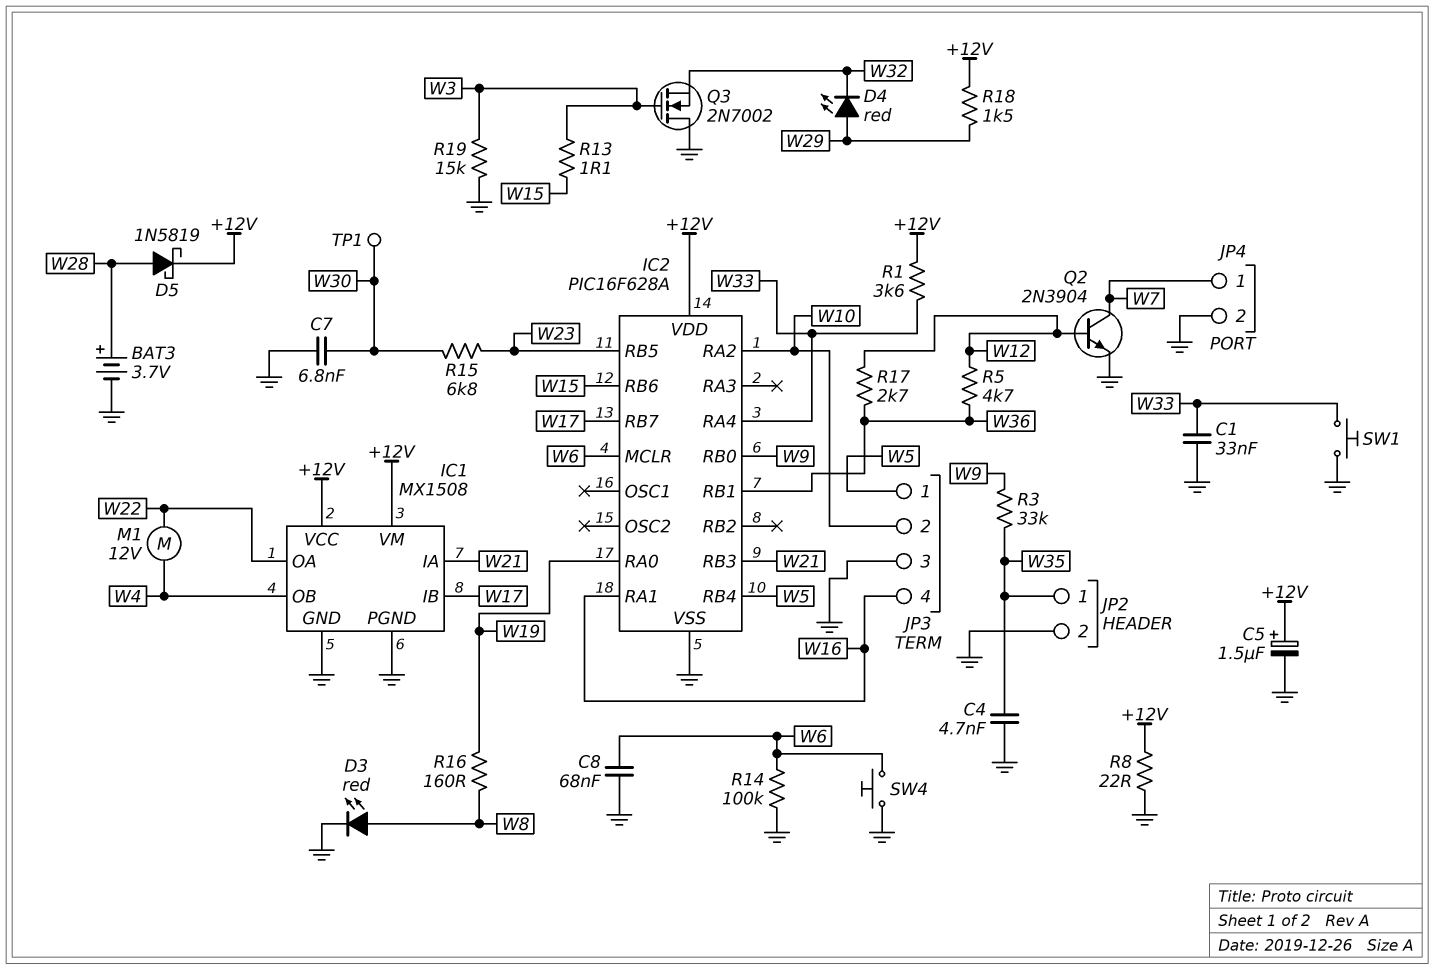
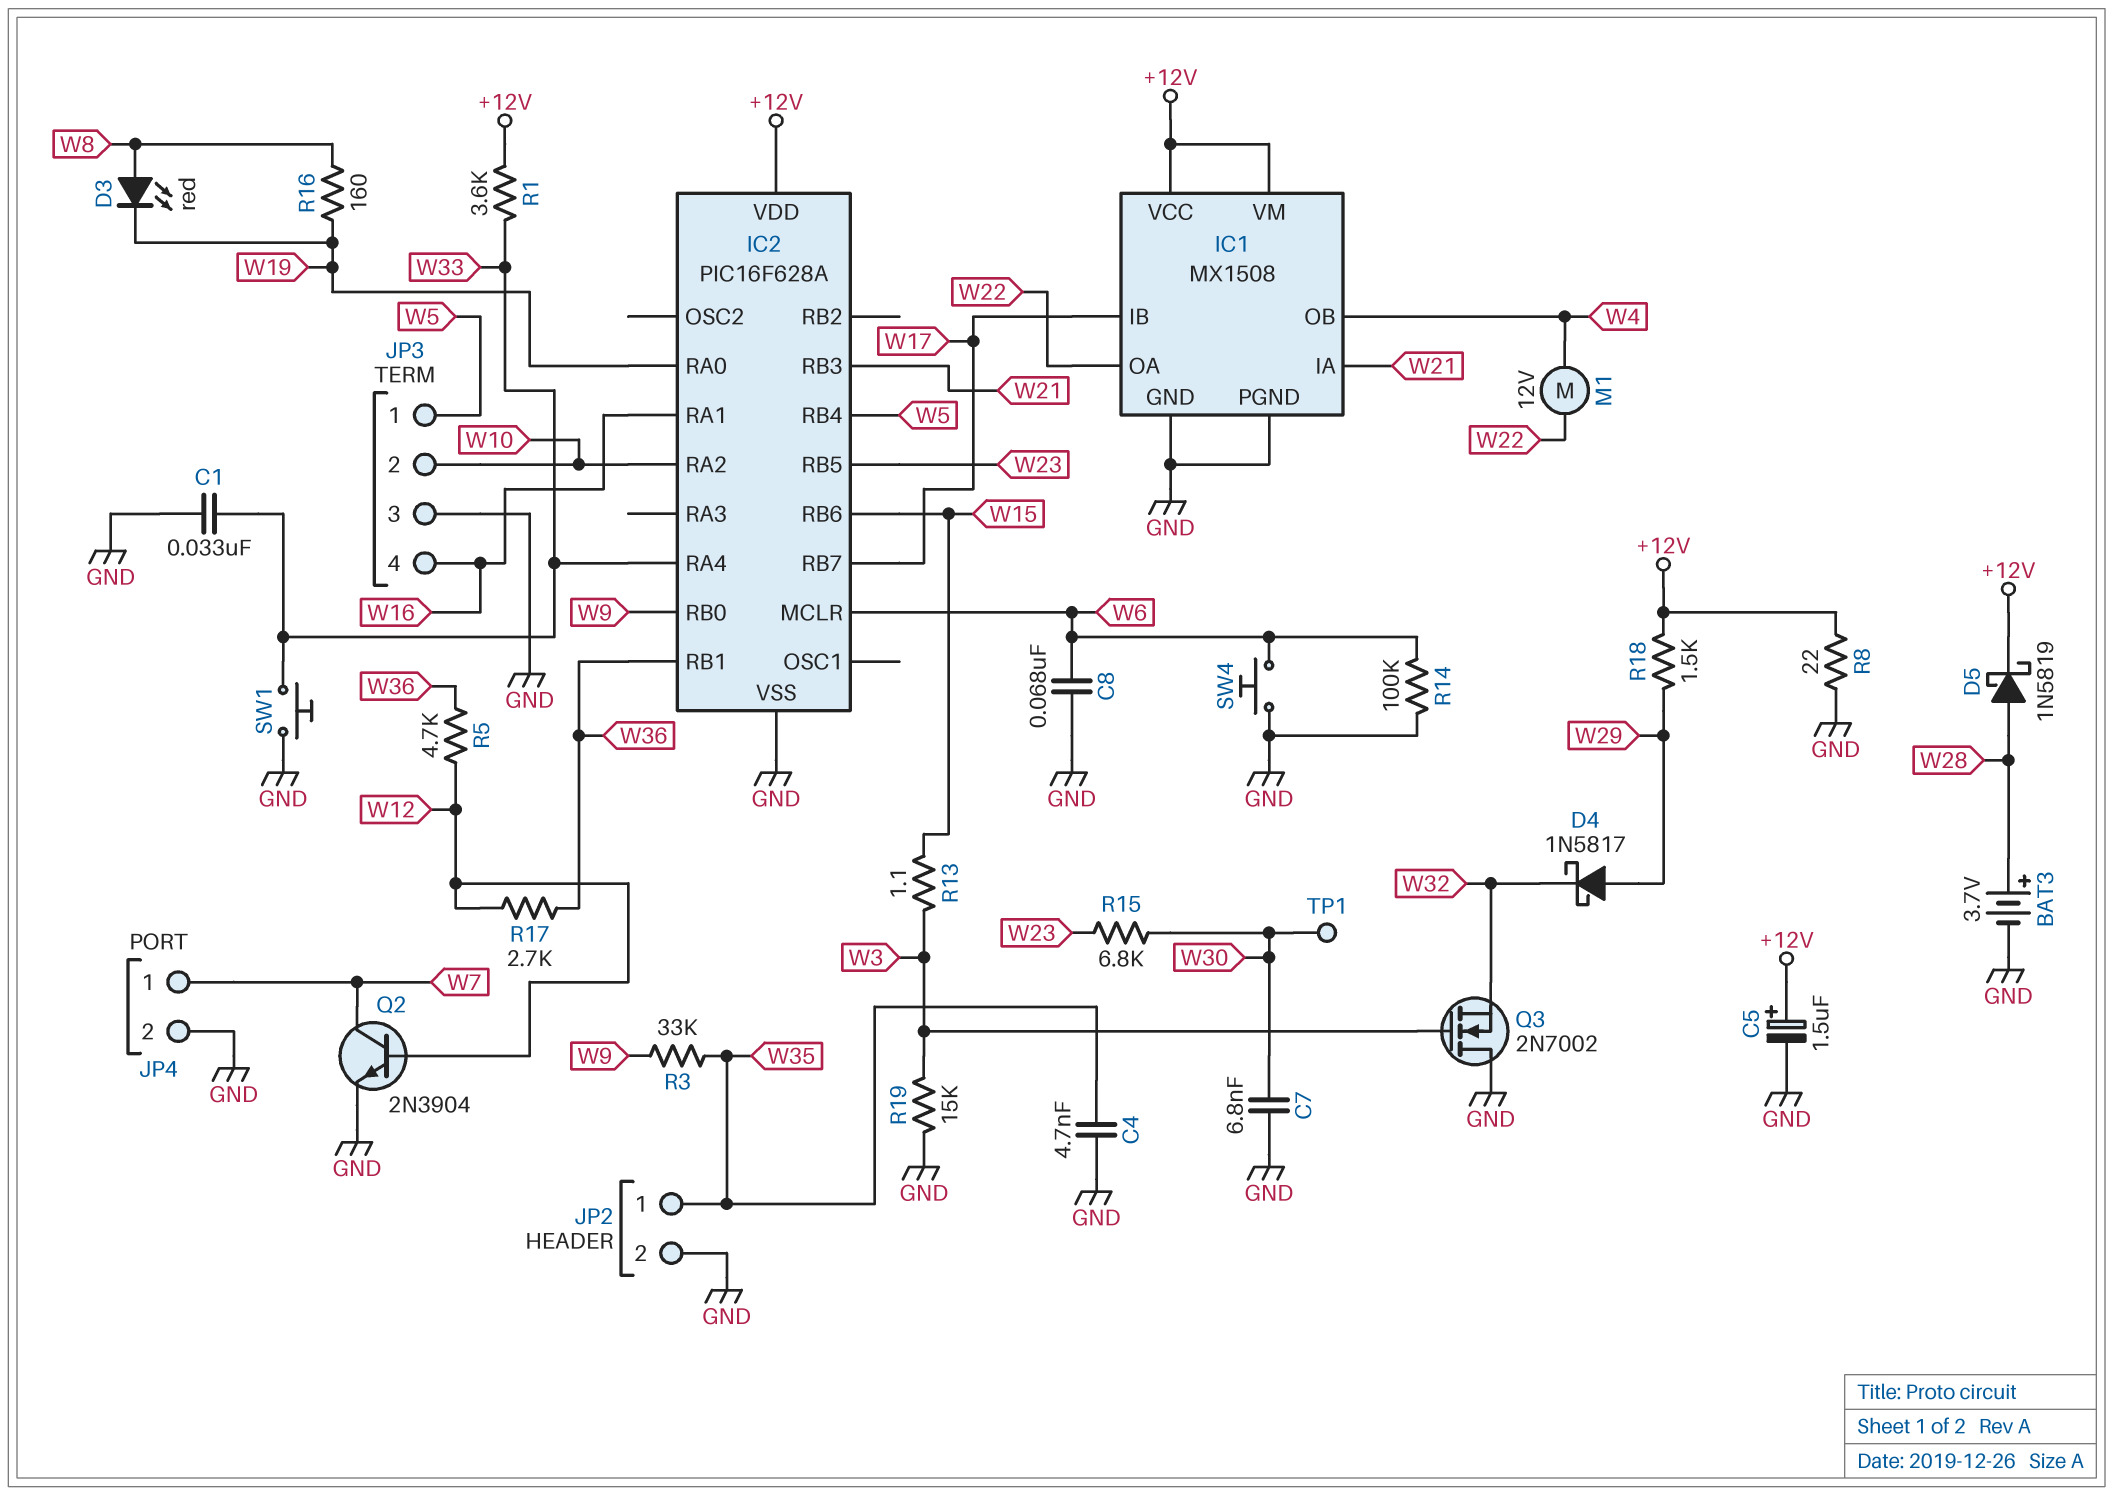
D3: LED red (A W8, K GND) -> LED red (A W8, K W19)
D4: LED red (A W29, K W32) -> schottky 1N5817 (A W29, K W32)

